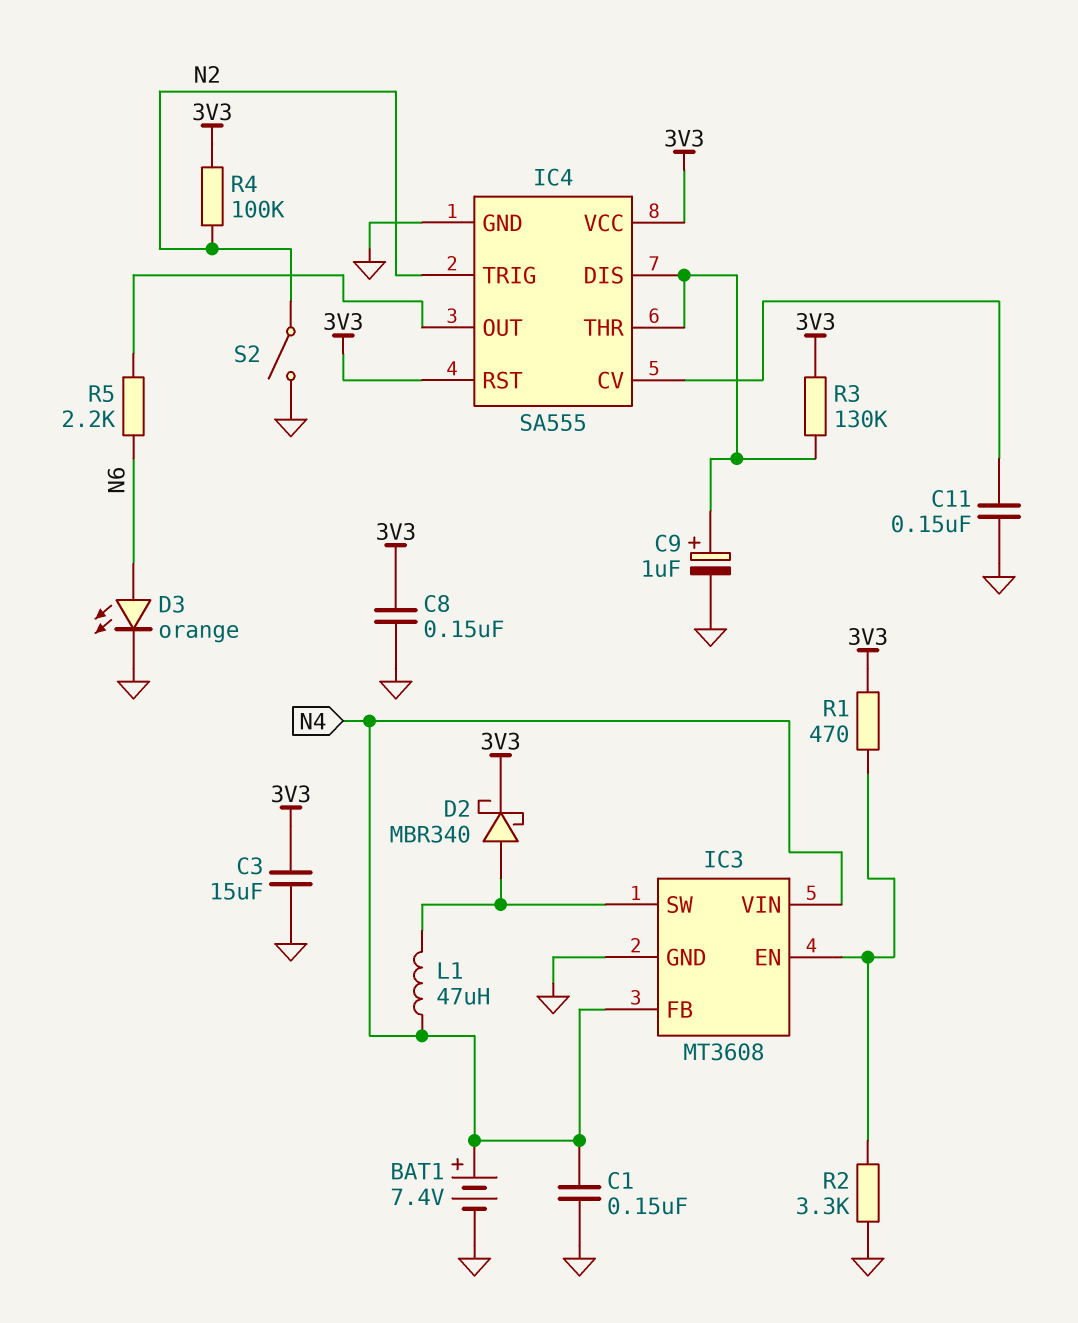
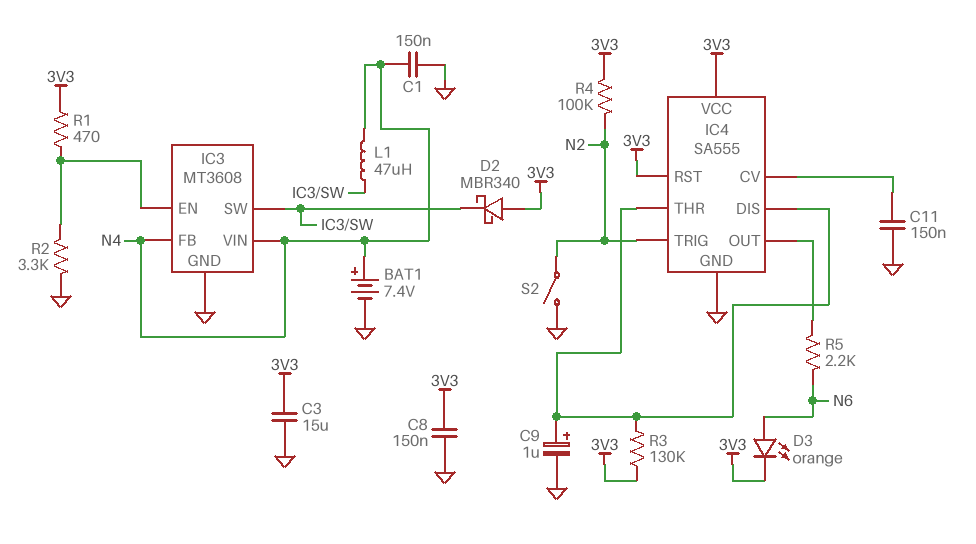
D2: schottky MBR340 (A IC3/SW, K 3V3) -> schottky MBR340 (A 3V3, K IC3/SW)
D3: LED orange (A N6, K GND) -> LED orange (A N6, K 3V3)

